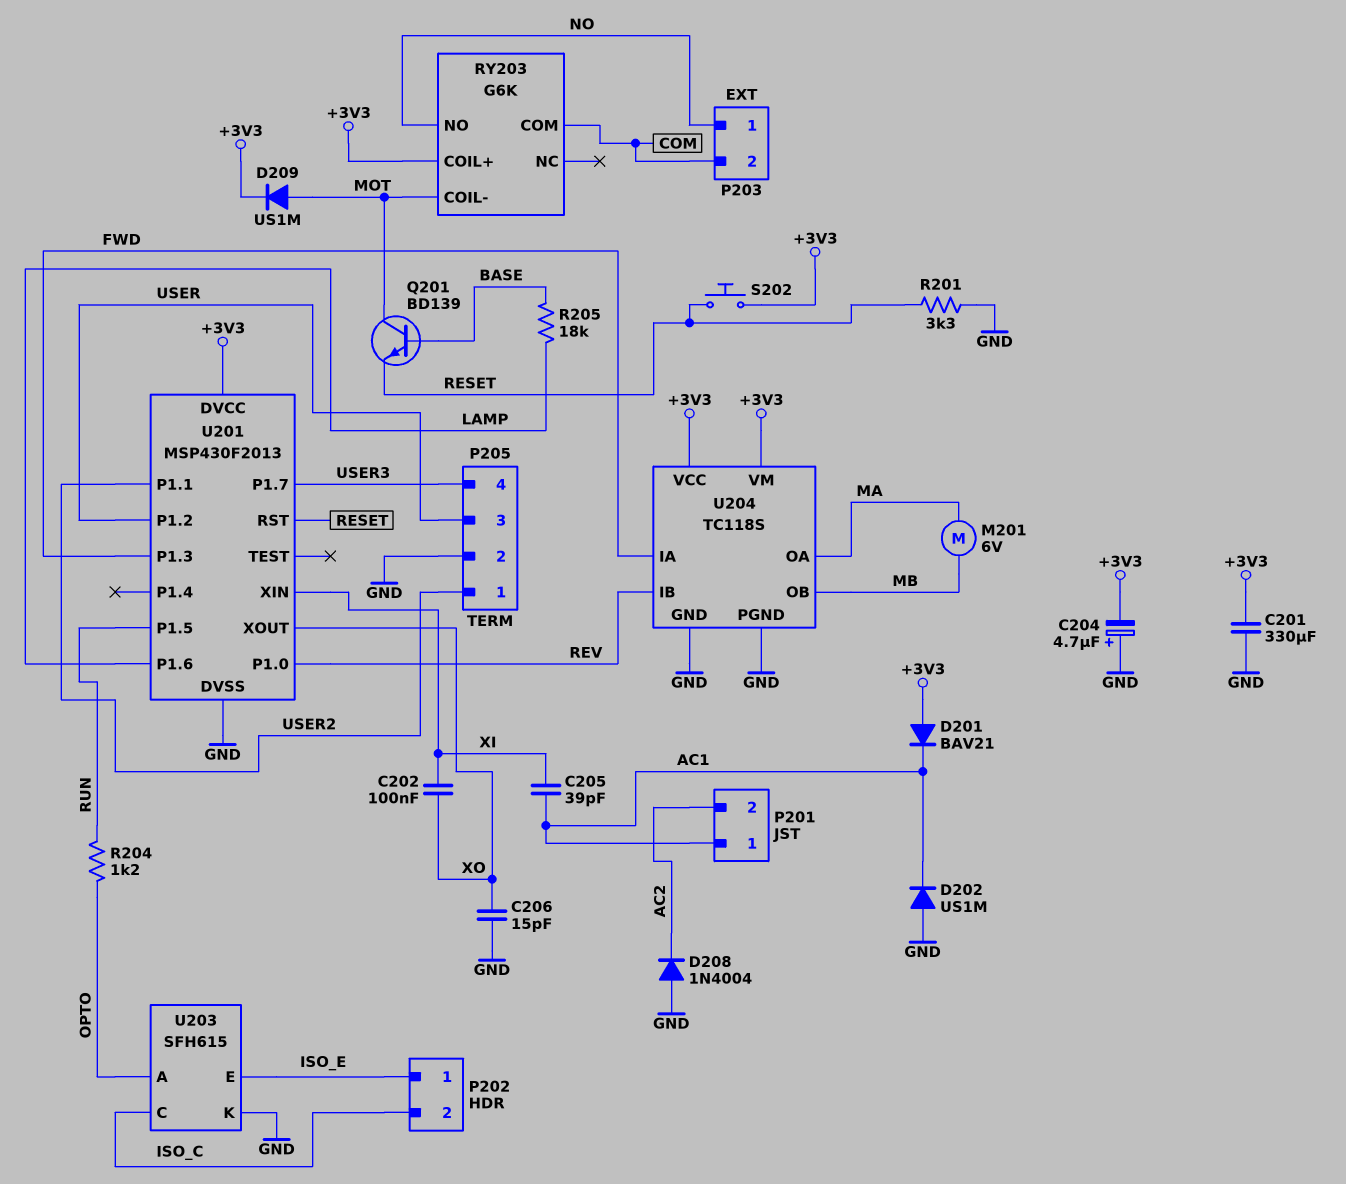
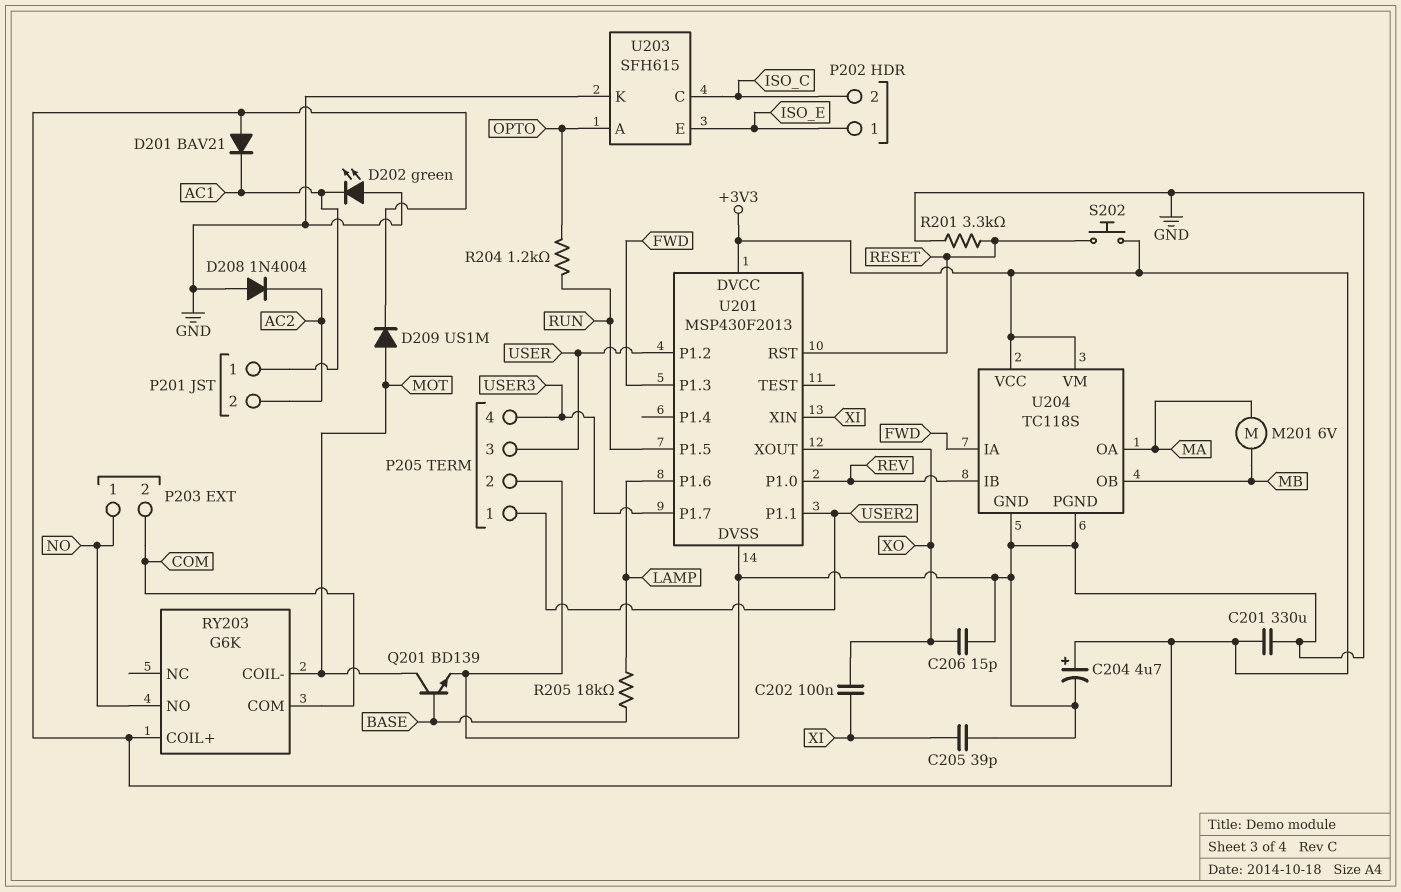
C204: 4.7uF (plus GND, minus +3V3) -> 4.7uF (plus +3V3, minus GND)
C205: 39pF (AC1, XI) -> 39pF (GND, XI)
D202: diode US1M (A GND, K AC1) -> LED green (A GND, K AC1)
Q201: NPN BD139 (B BASE, C MOT, E RESET) -> NPN BD139 (B BASE, C MOT, E GND)

